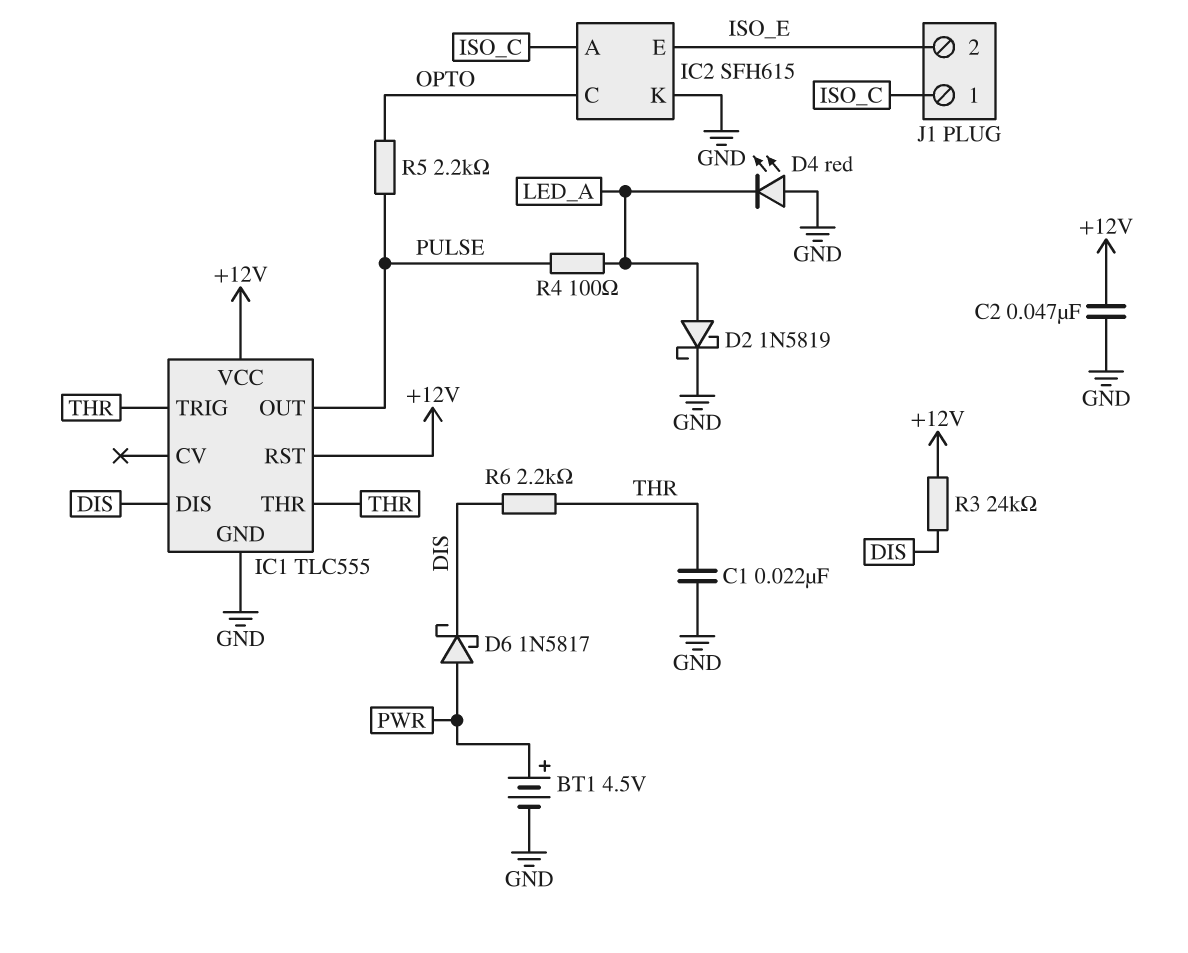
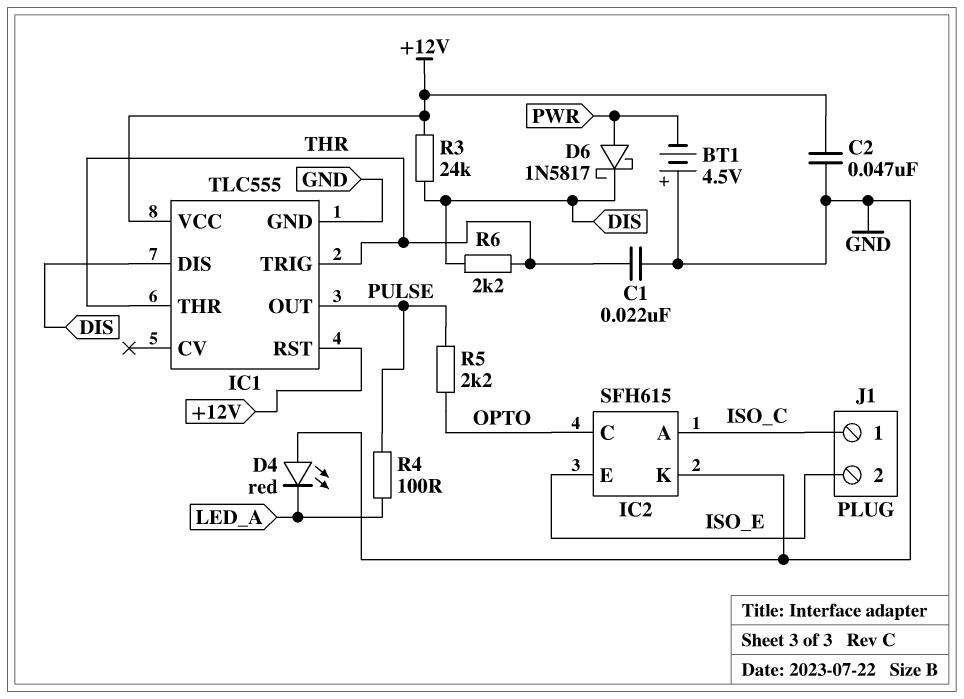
BT1: 4.5V (plus PWR, minus GND) -> 4.5V (plus GND, minus PWR)
D2: schottky 1N5819 (A LED_A, K GND) -> none

